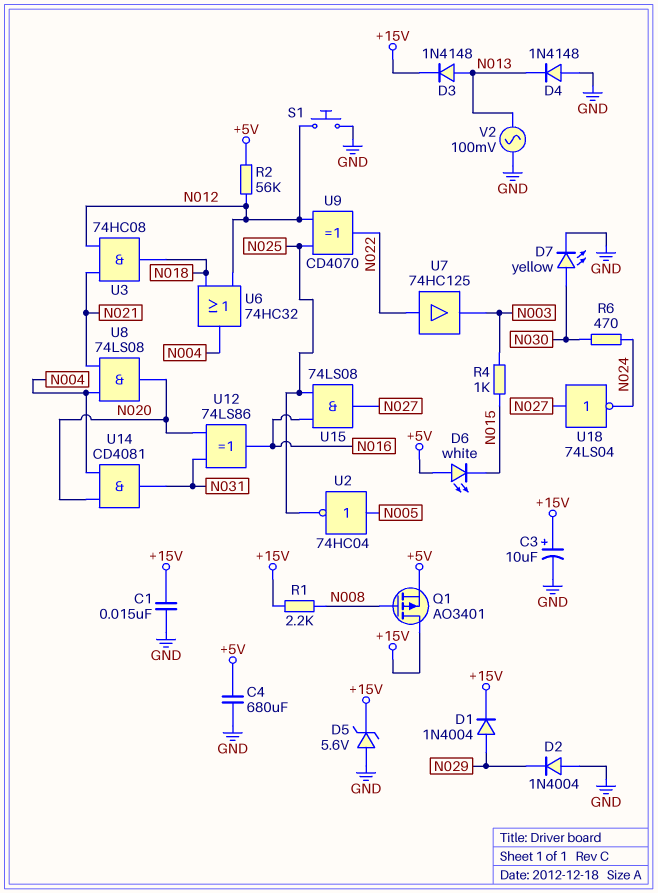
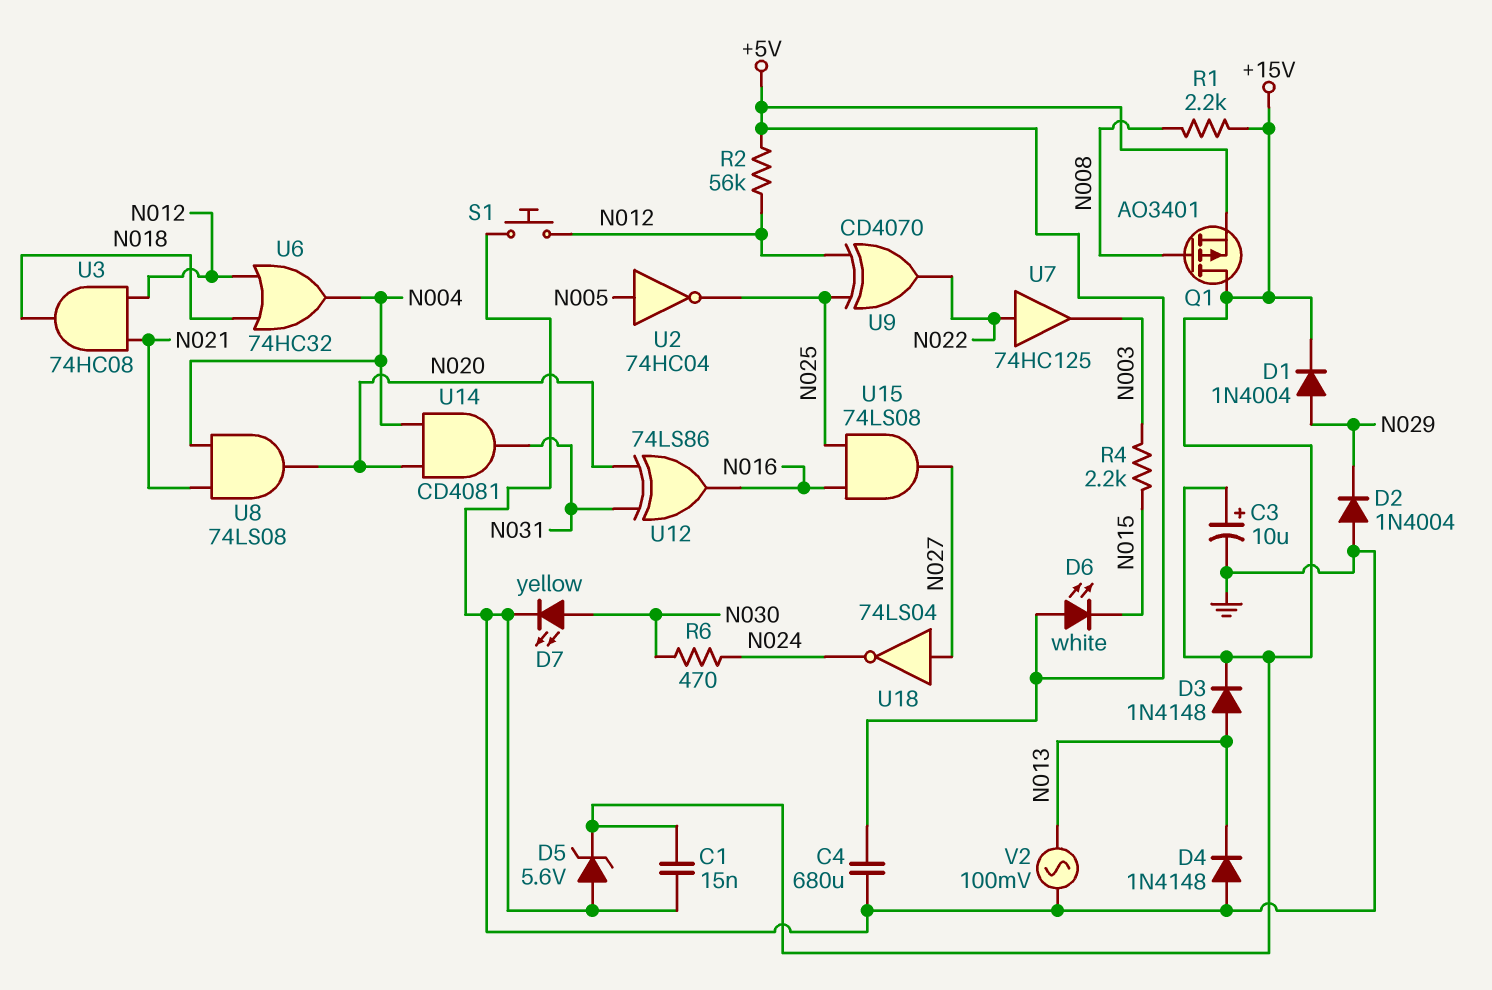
R4: 1k (N003, N015) -> 2.2k (N003, N015)

